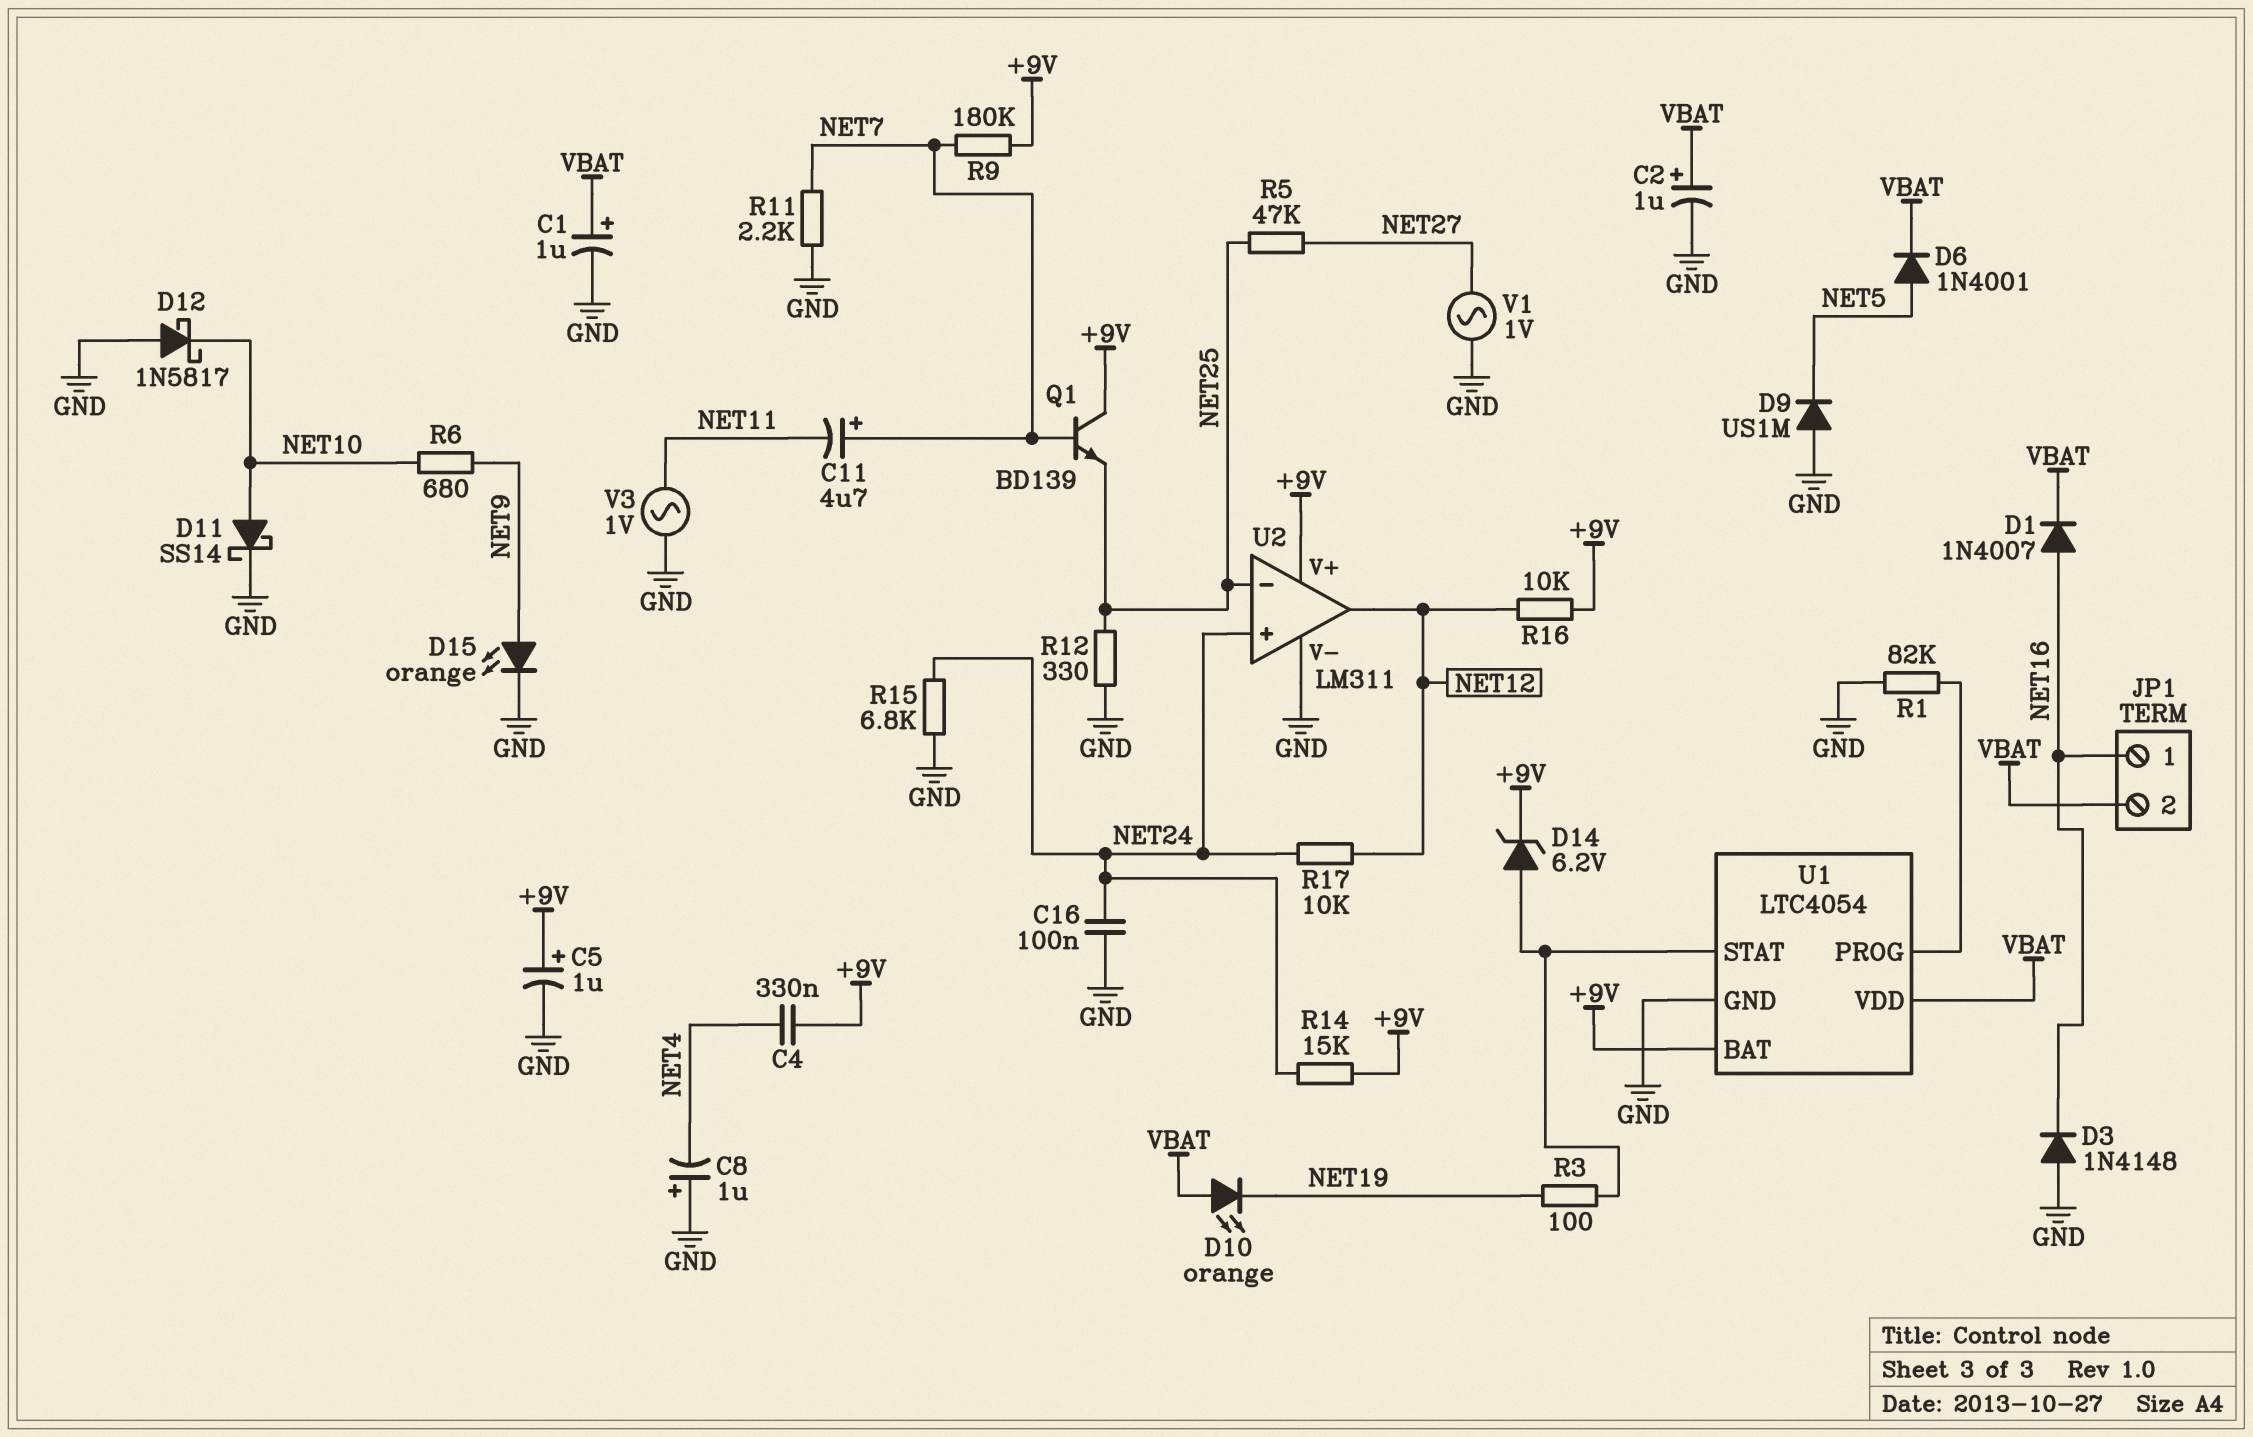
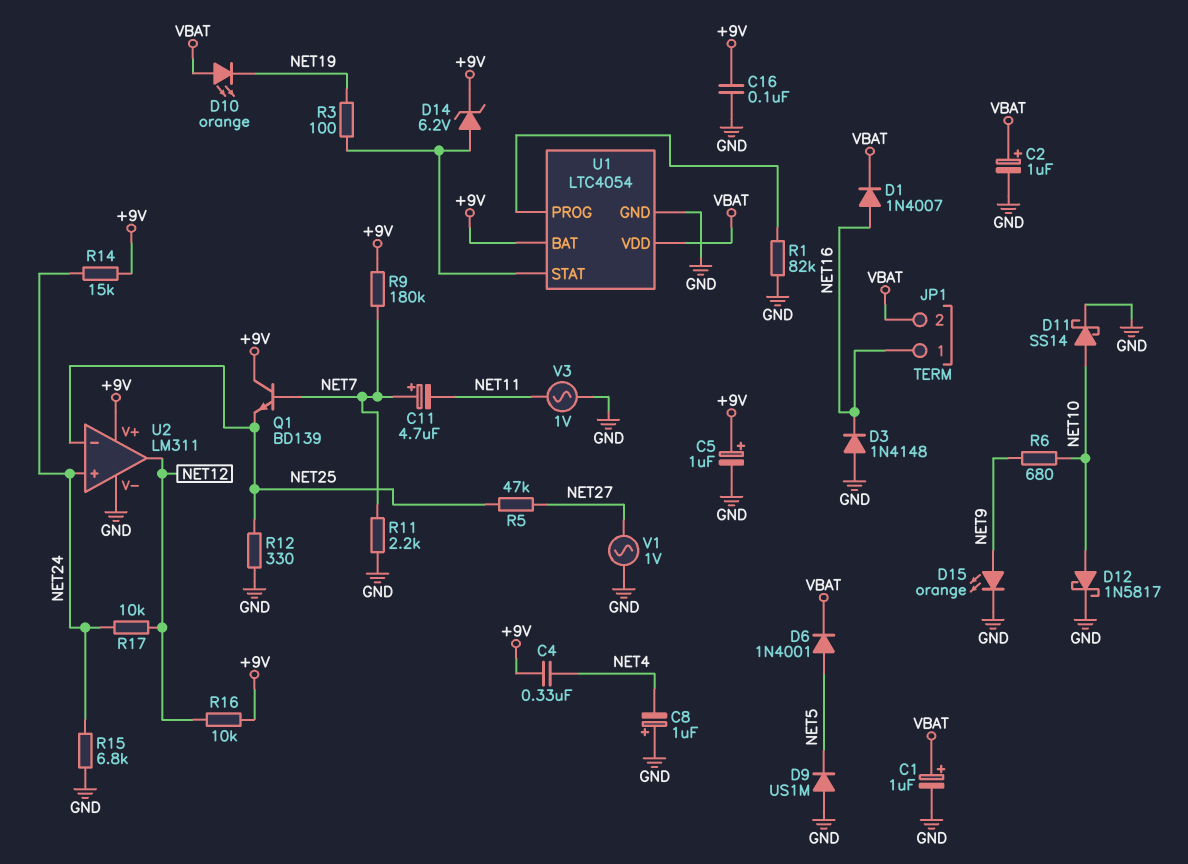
C16: 100nF (GND, NET24) -> 100nF (+9V, GND)
D12: schottky 1N5817 (A GND, K NET10) -> schottky 1N5817 (A NET10, K GND)

